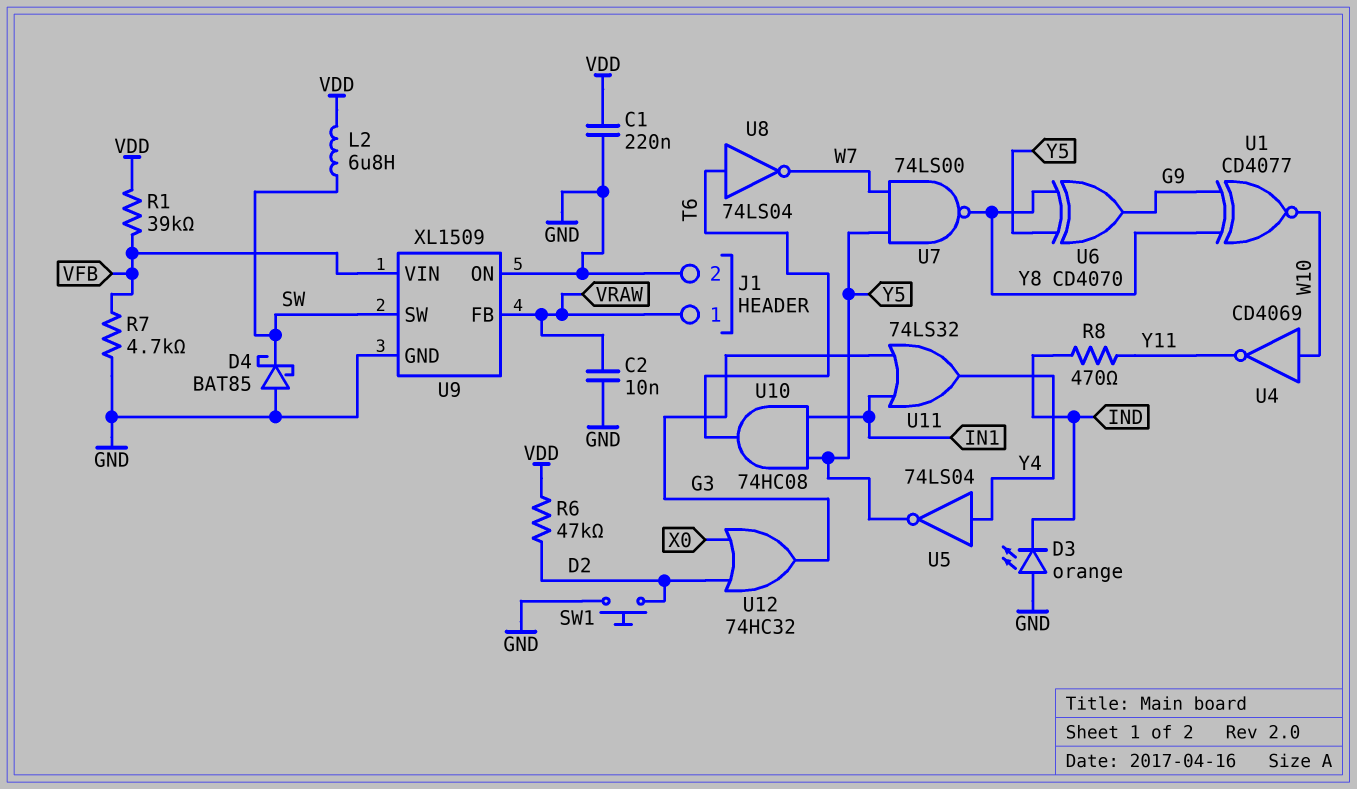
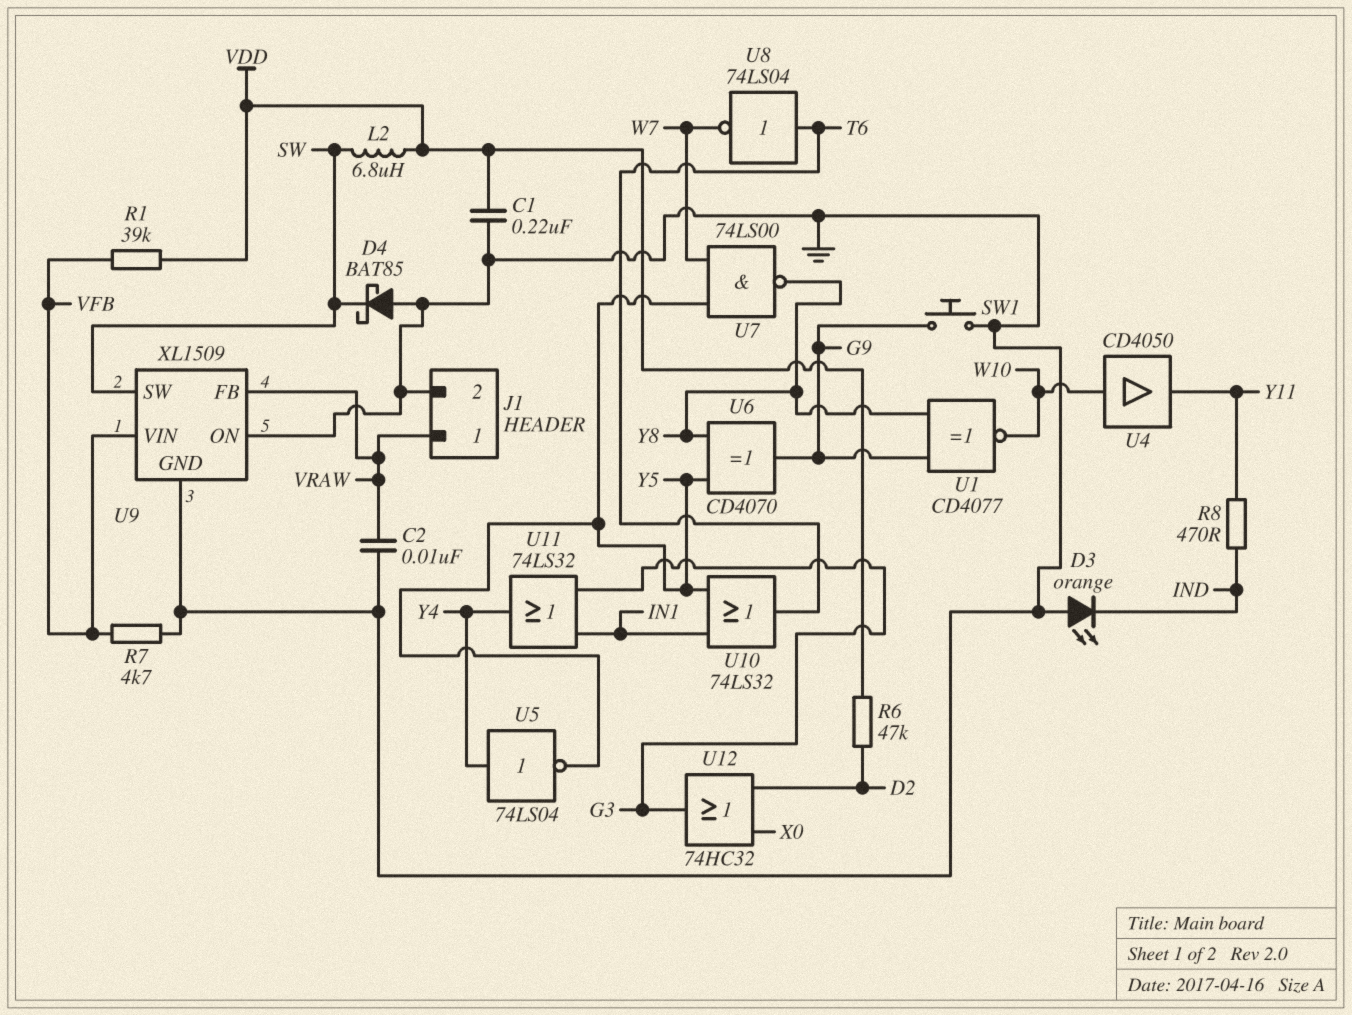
SW1: button (D2, GND) -> button (G9, GND)
U4: NOT CD4069 (in W10, out Y11) -> buffer CD4050 (in W10, out Y11)
U10: AND 74HC08 (in IN1, in Y5, out T6) -> OR 74LS32 (in IN1, in Y5, out T6)

